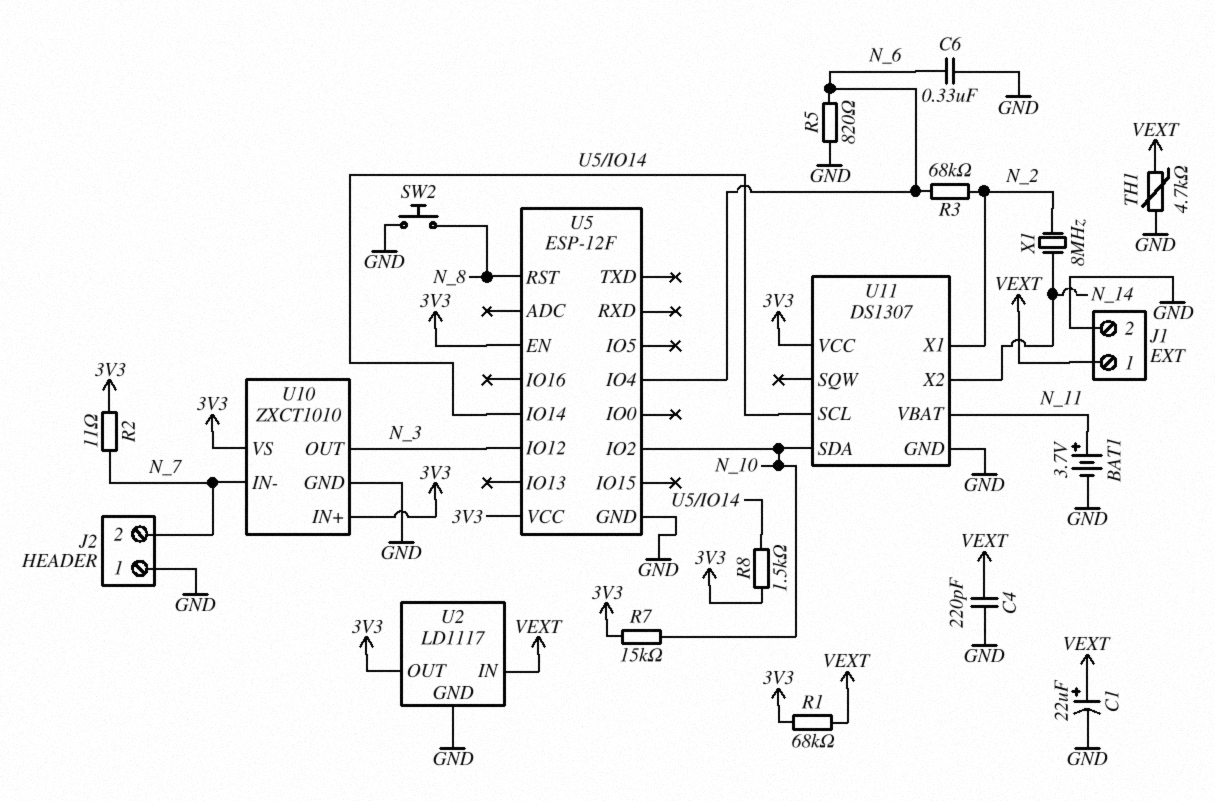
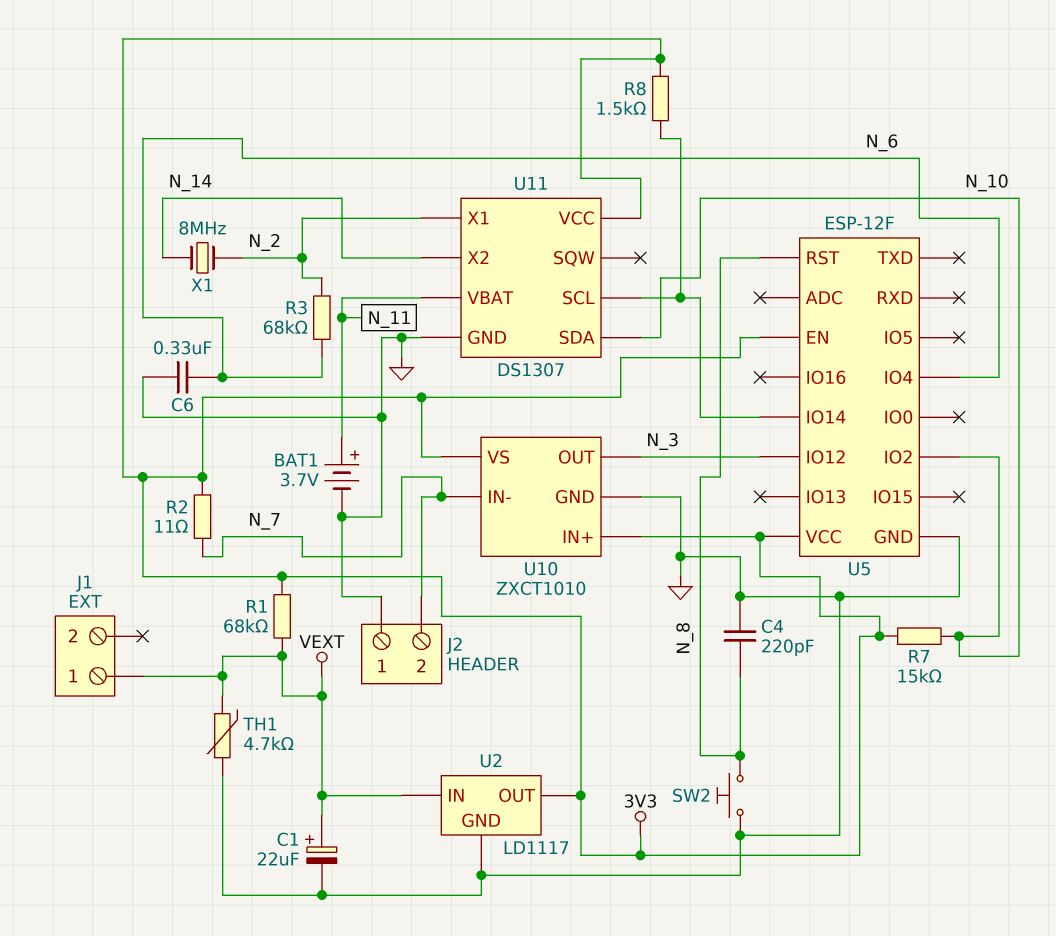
C4: 220pF (GND, VEXT) -> 220pF (GND, N_8)
J1 pin 2: GND -> none
R5: 820 (GND, N_6) -> none

